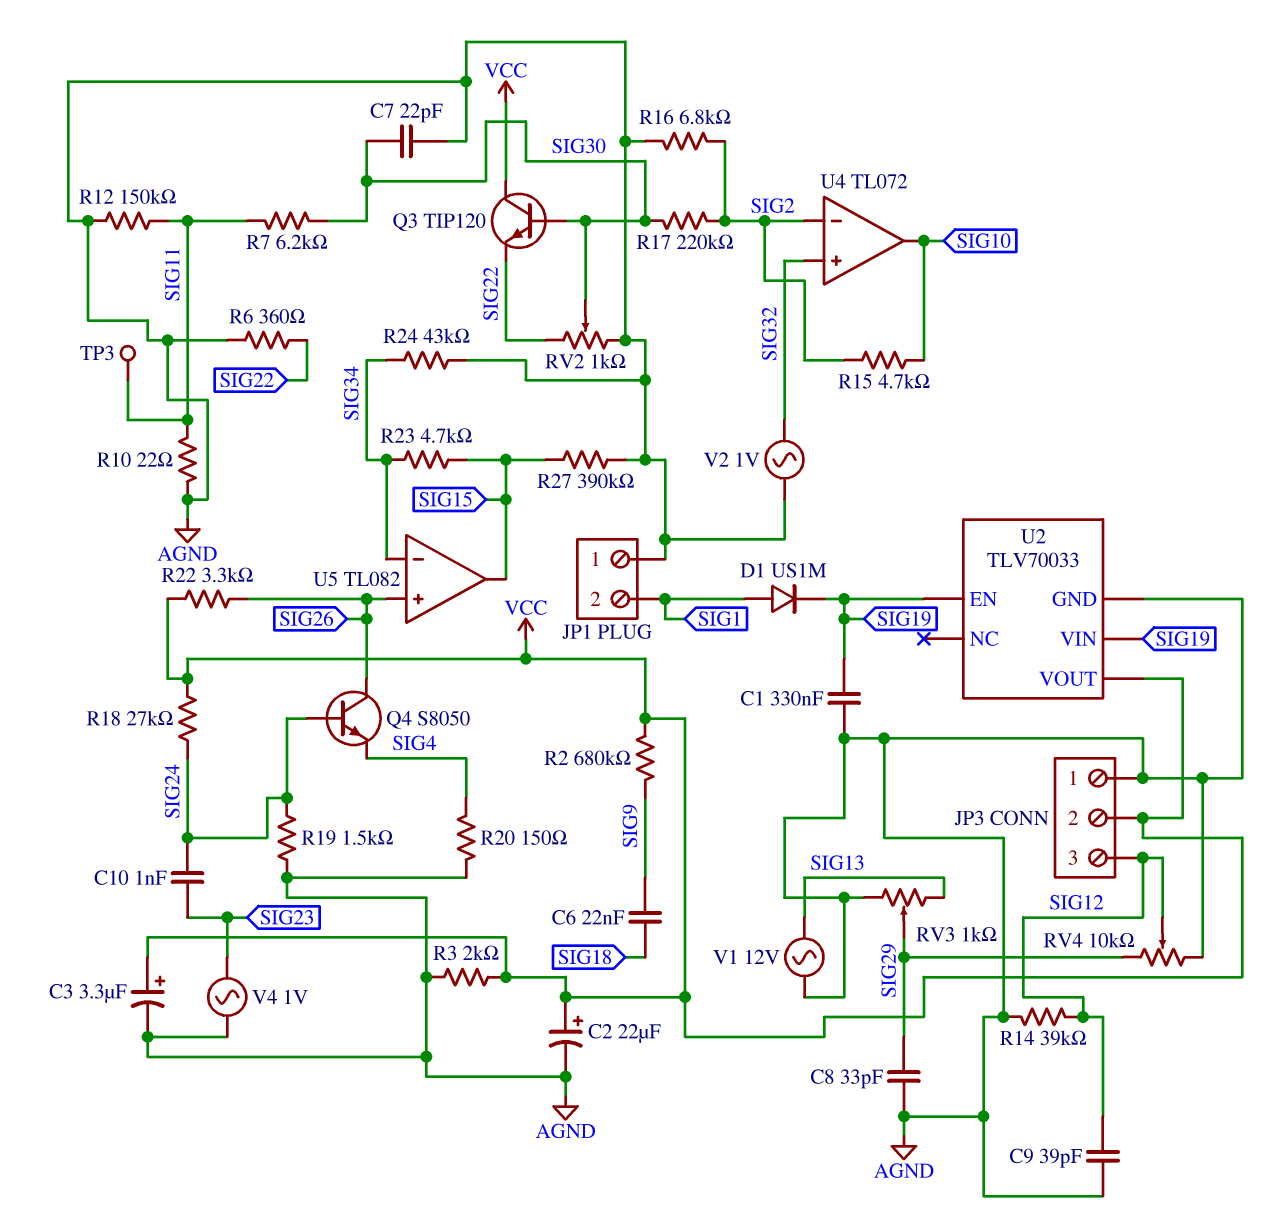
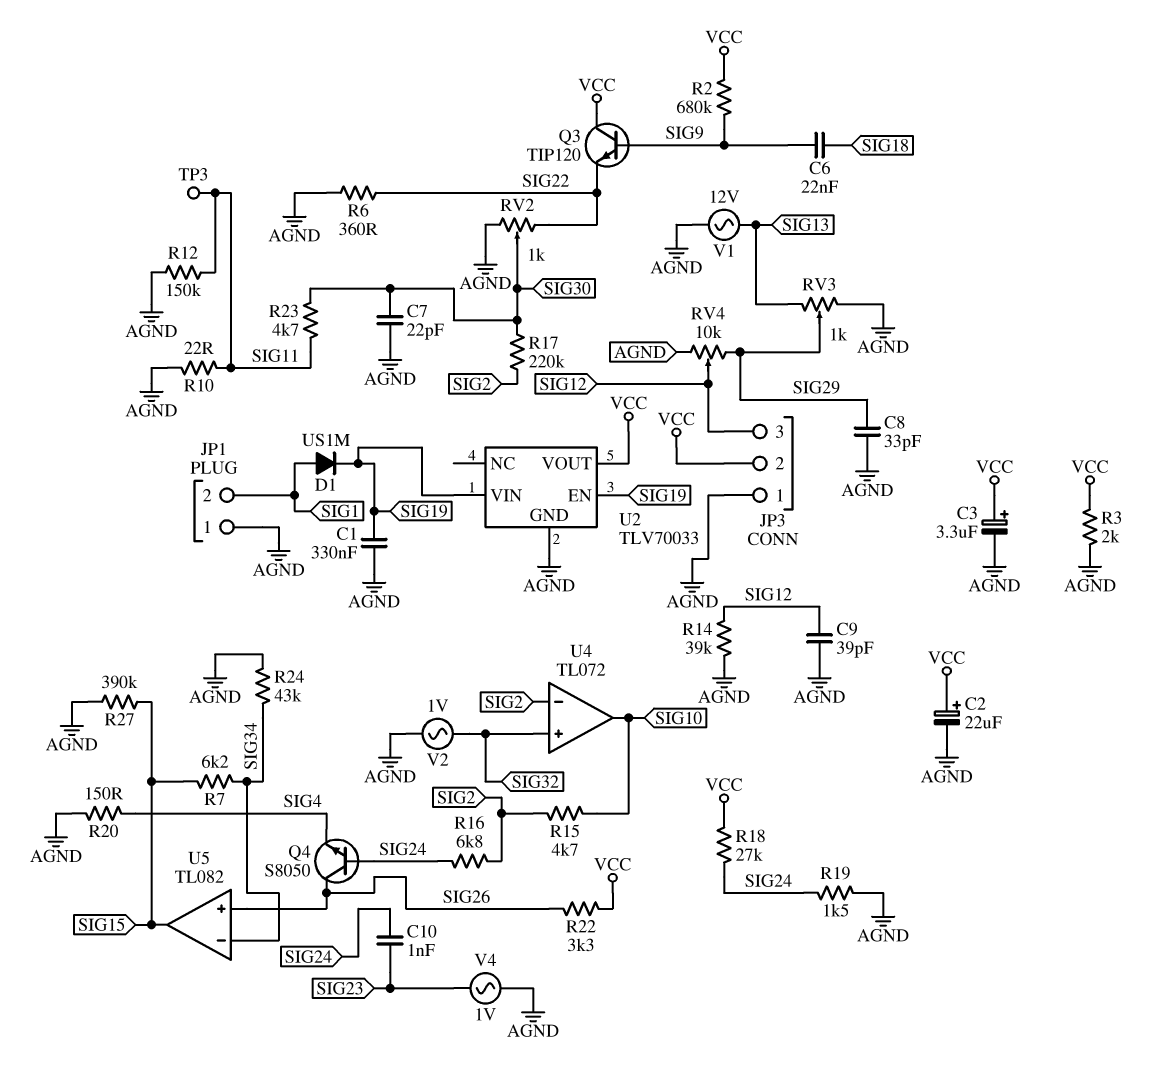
Q3: NPN TIP120 (B SIG30, C VCC, E SIG22) -> NPN TIP120 (B SIG9, C VCC, E SIG22)
R7: 6.2k (SIG11, SIG30) -> 6.2k (SIG15, SIG34)
R16: 6.8k (AGND, SIG2) -> 6.8k (SIG2, SIG24)
R23: 4.7k (SIG15, SIG34) -> 4.7k (SIG11, SIG30)

